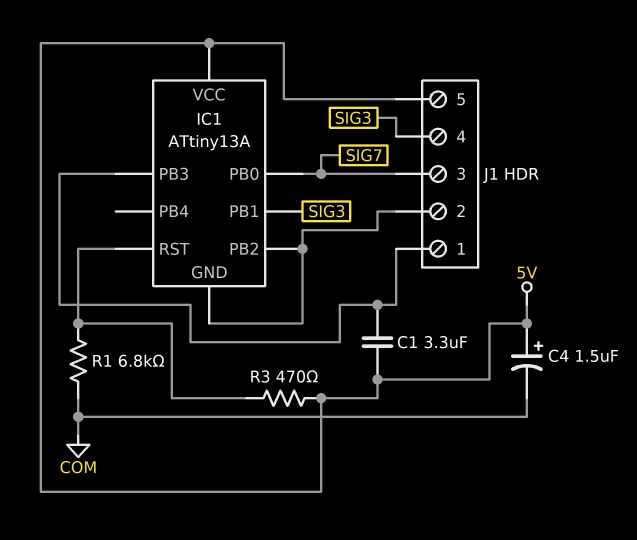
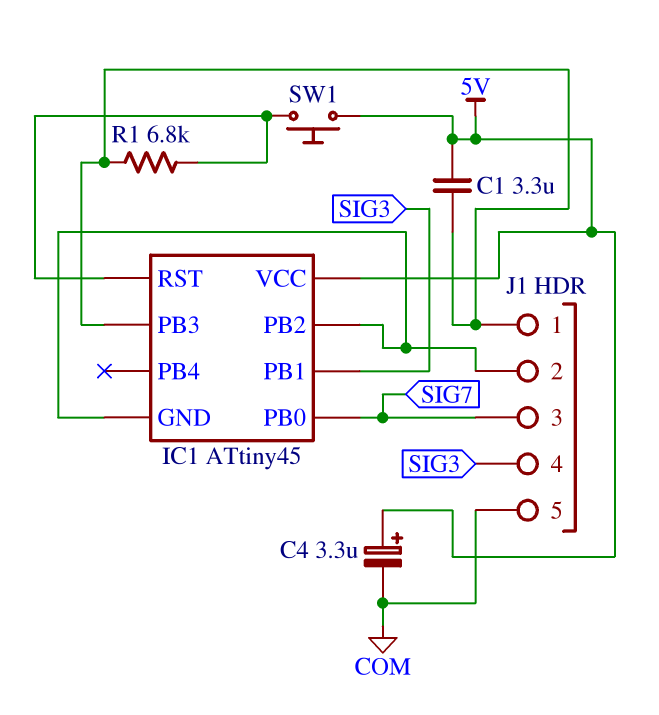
C4: 1.5uF (plus 5V, minus COM) -> 3.3uF (plus 5V, minus COM)
IC1: ATtiny13A -> ATtiny45
J1 pin 5: 5V -> COM
R1: 6.8k (COM, IC1/RST) -> 6.8k (IC1/PB3, IC1/RST)
R3: 470 (5V, IC1/RST) -> none
SW1: none -> button (5V, IC1/RST)

